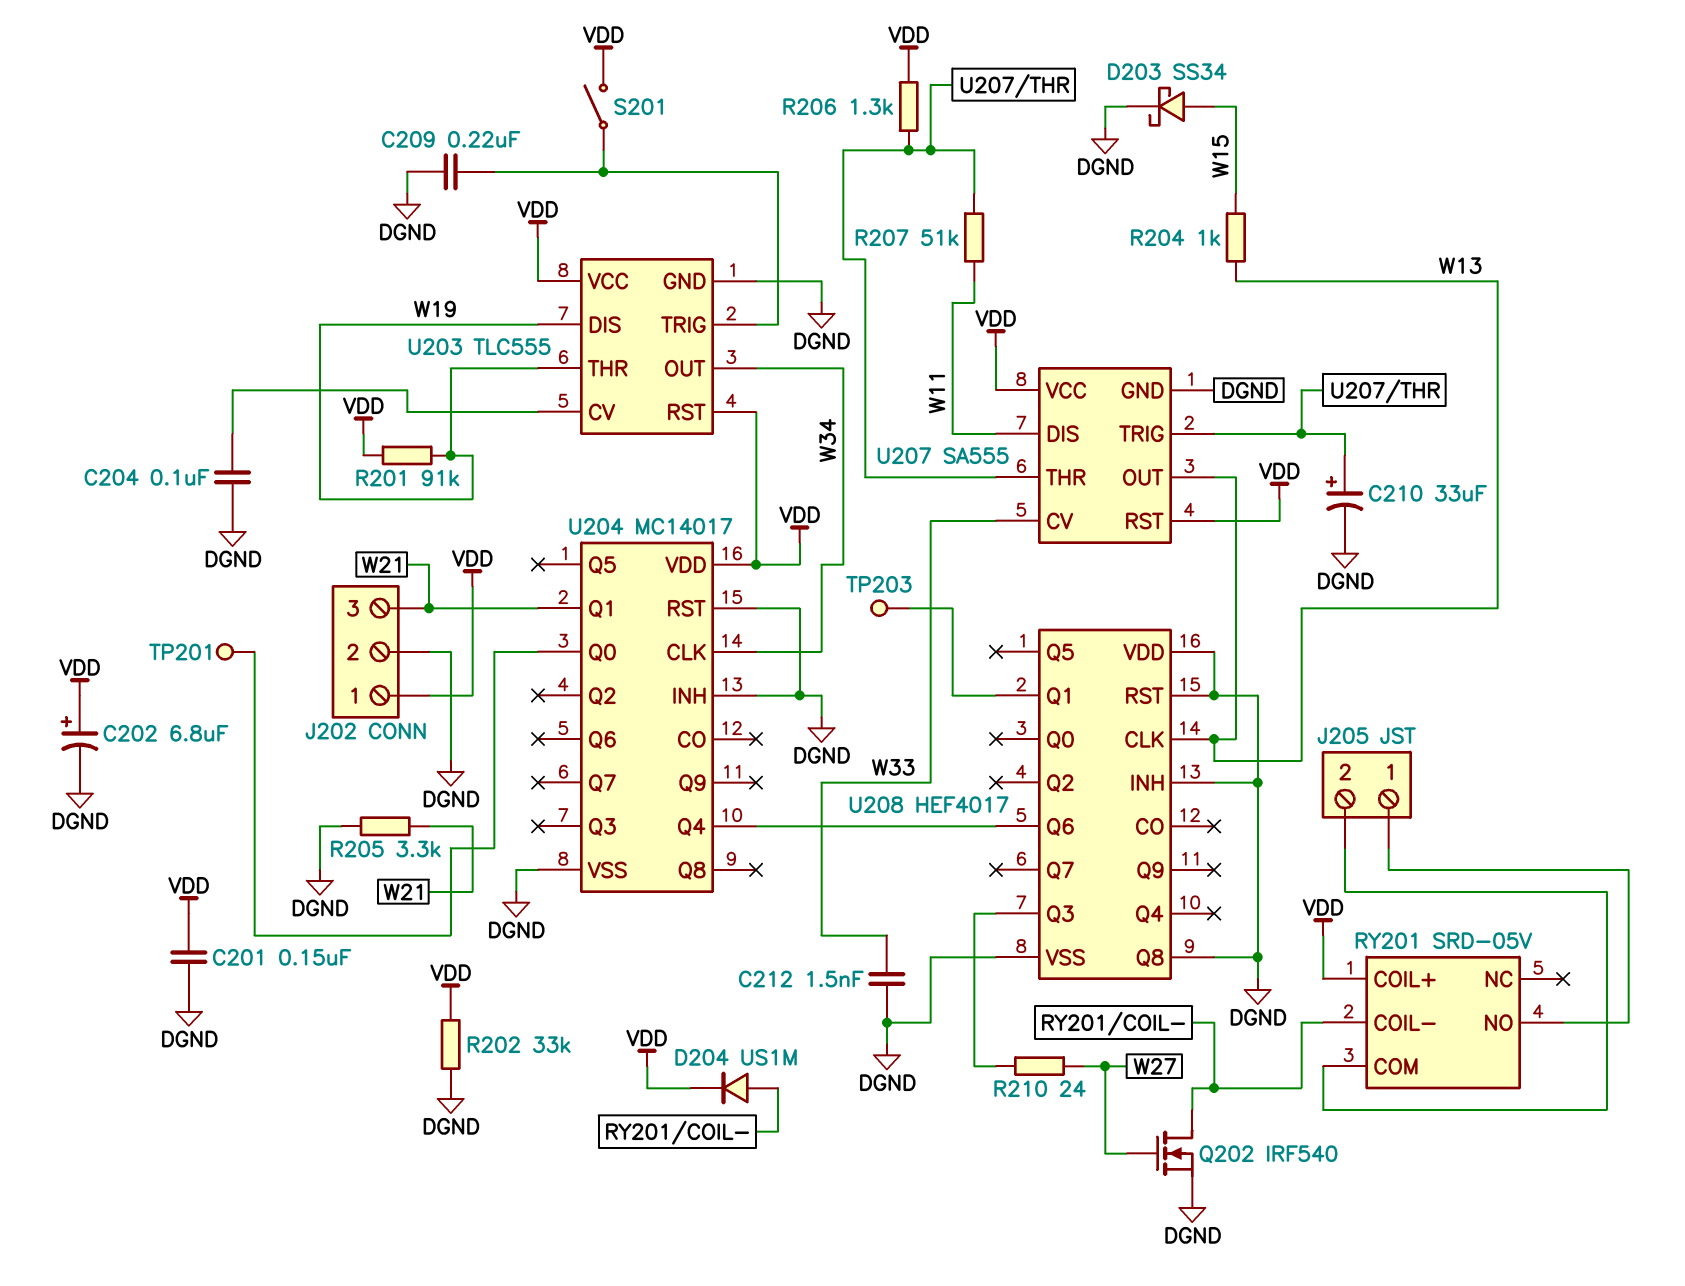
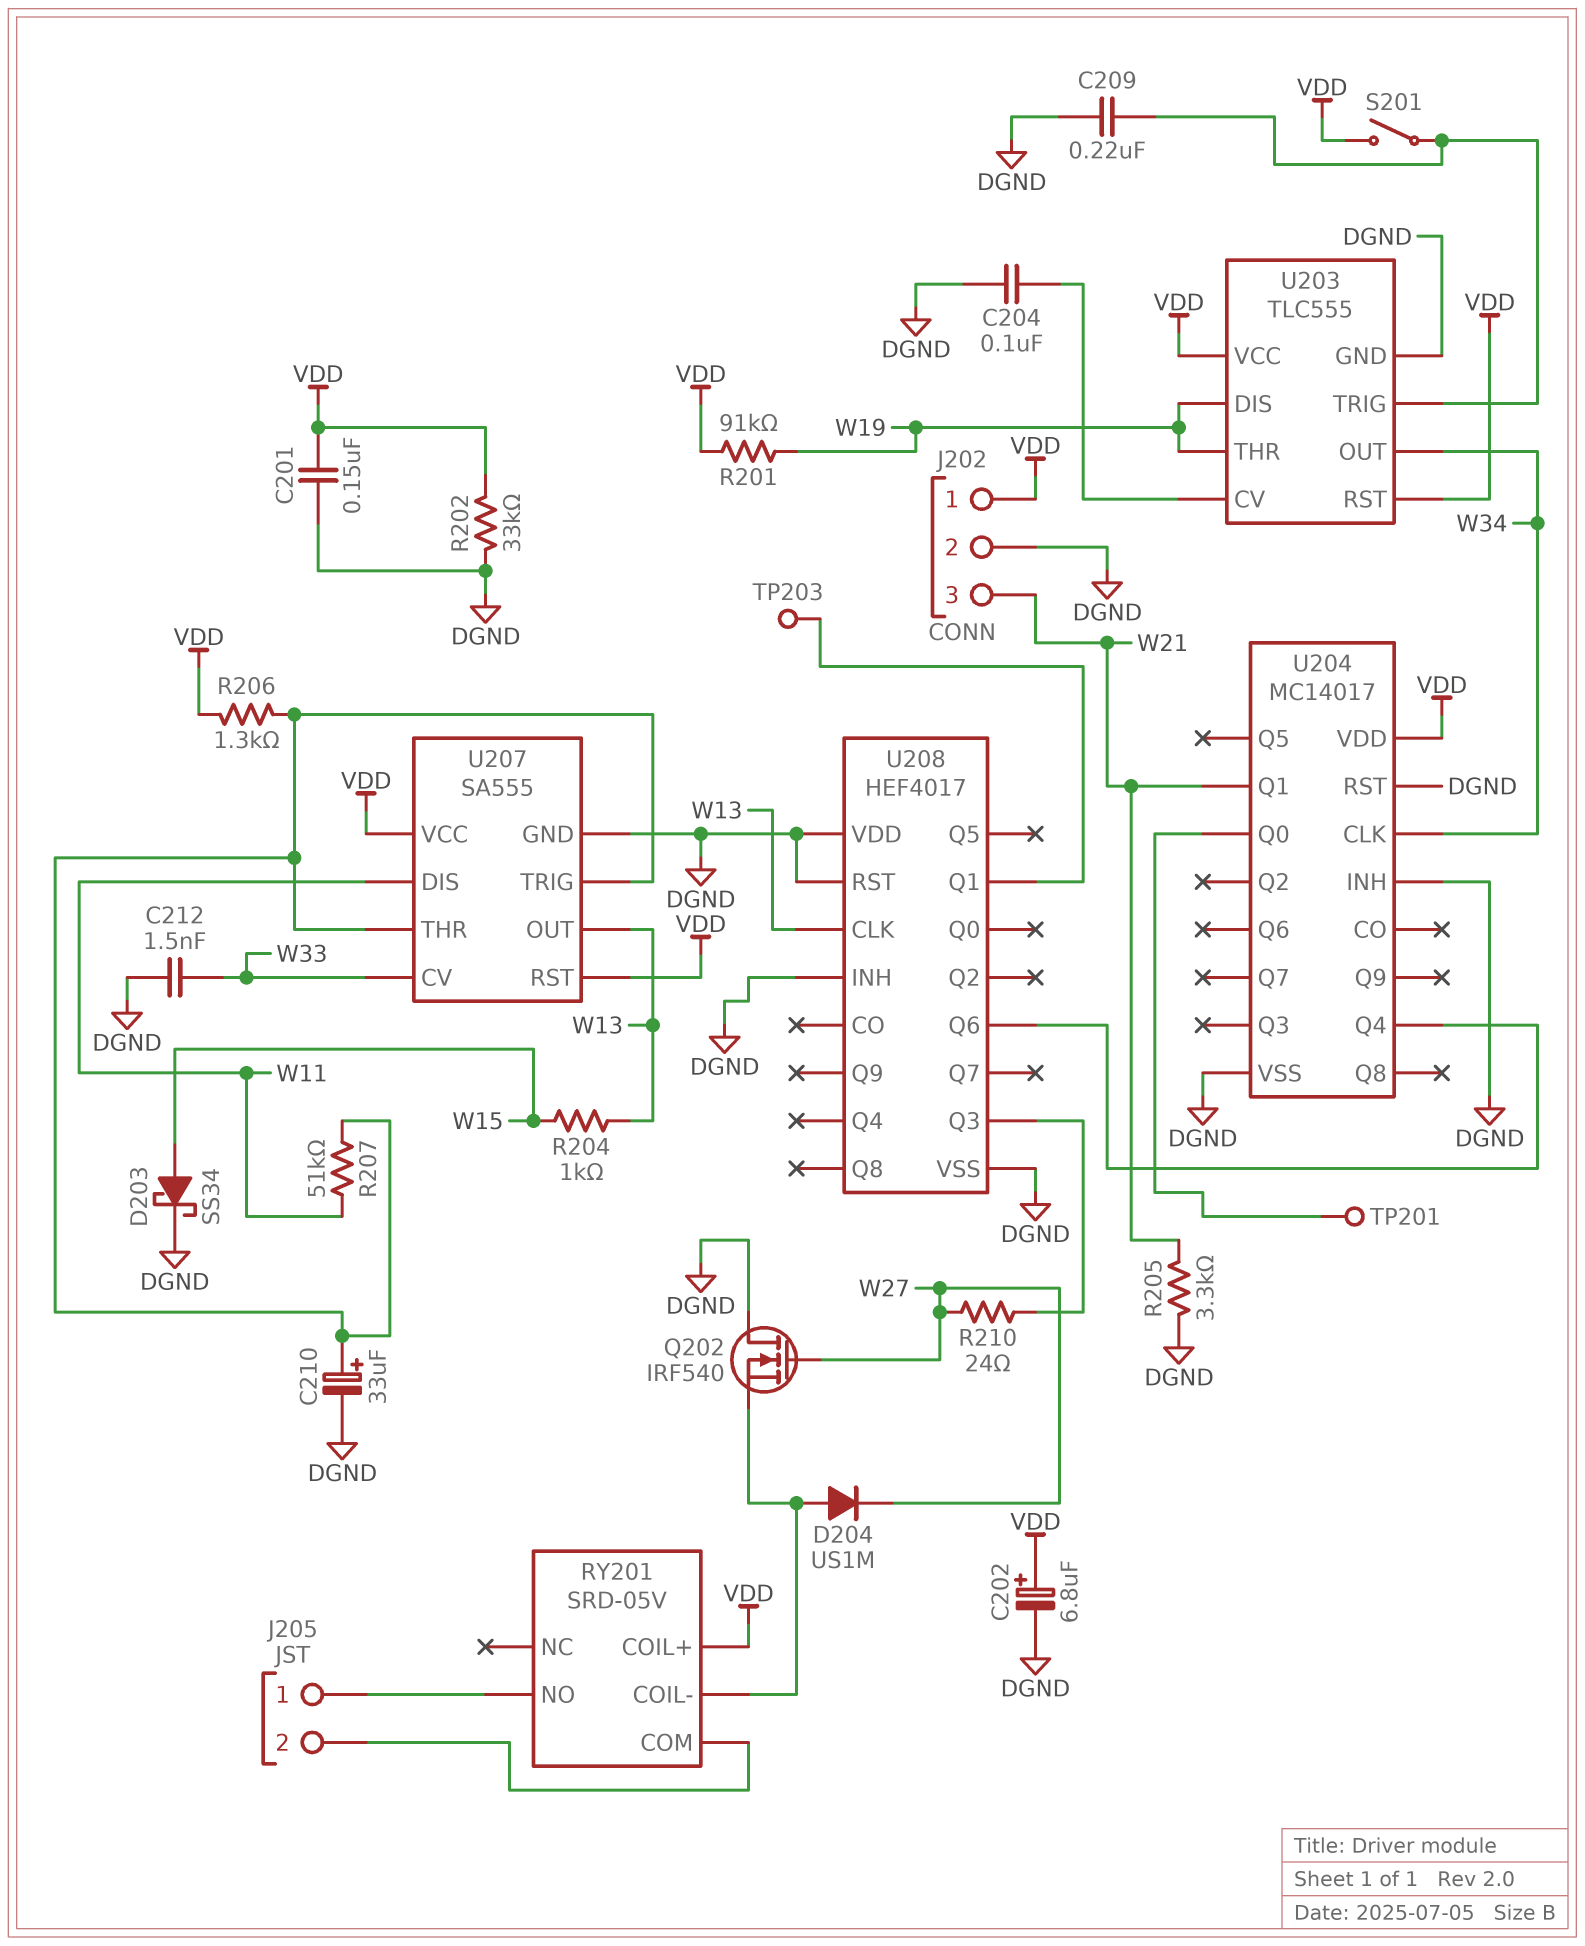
D204: diode US1M (A RY201/COIL-, K VDD) -> diode US1M (A RY201/COIL-, K W27)
Q202: NMOS IRF540 (G W27, D RY201/COIL-, S DGND) -> NMOS IRF540 (G W27, D DGND, S RY201/COIL-)
U208 pin Q8: DGND -> none

